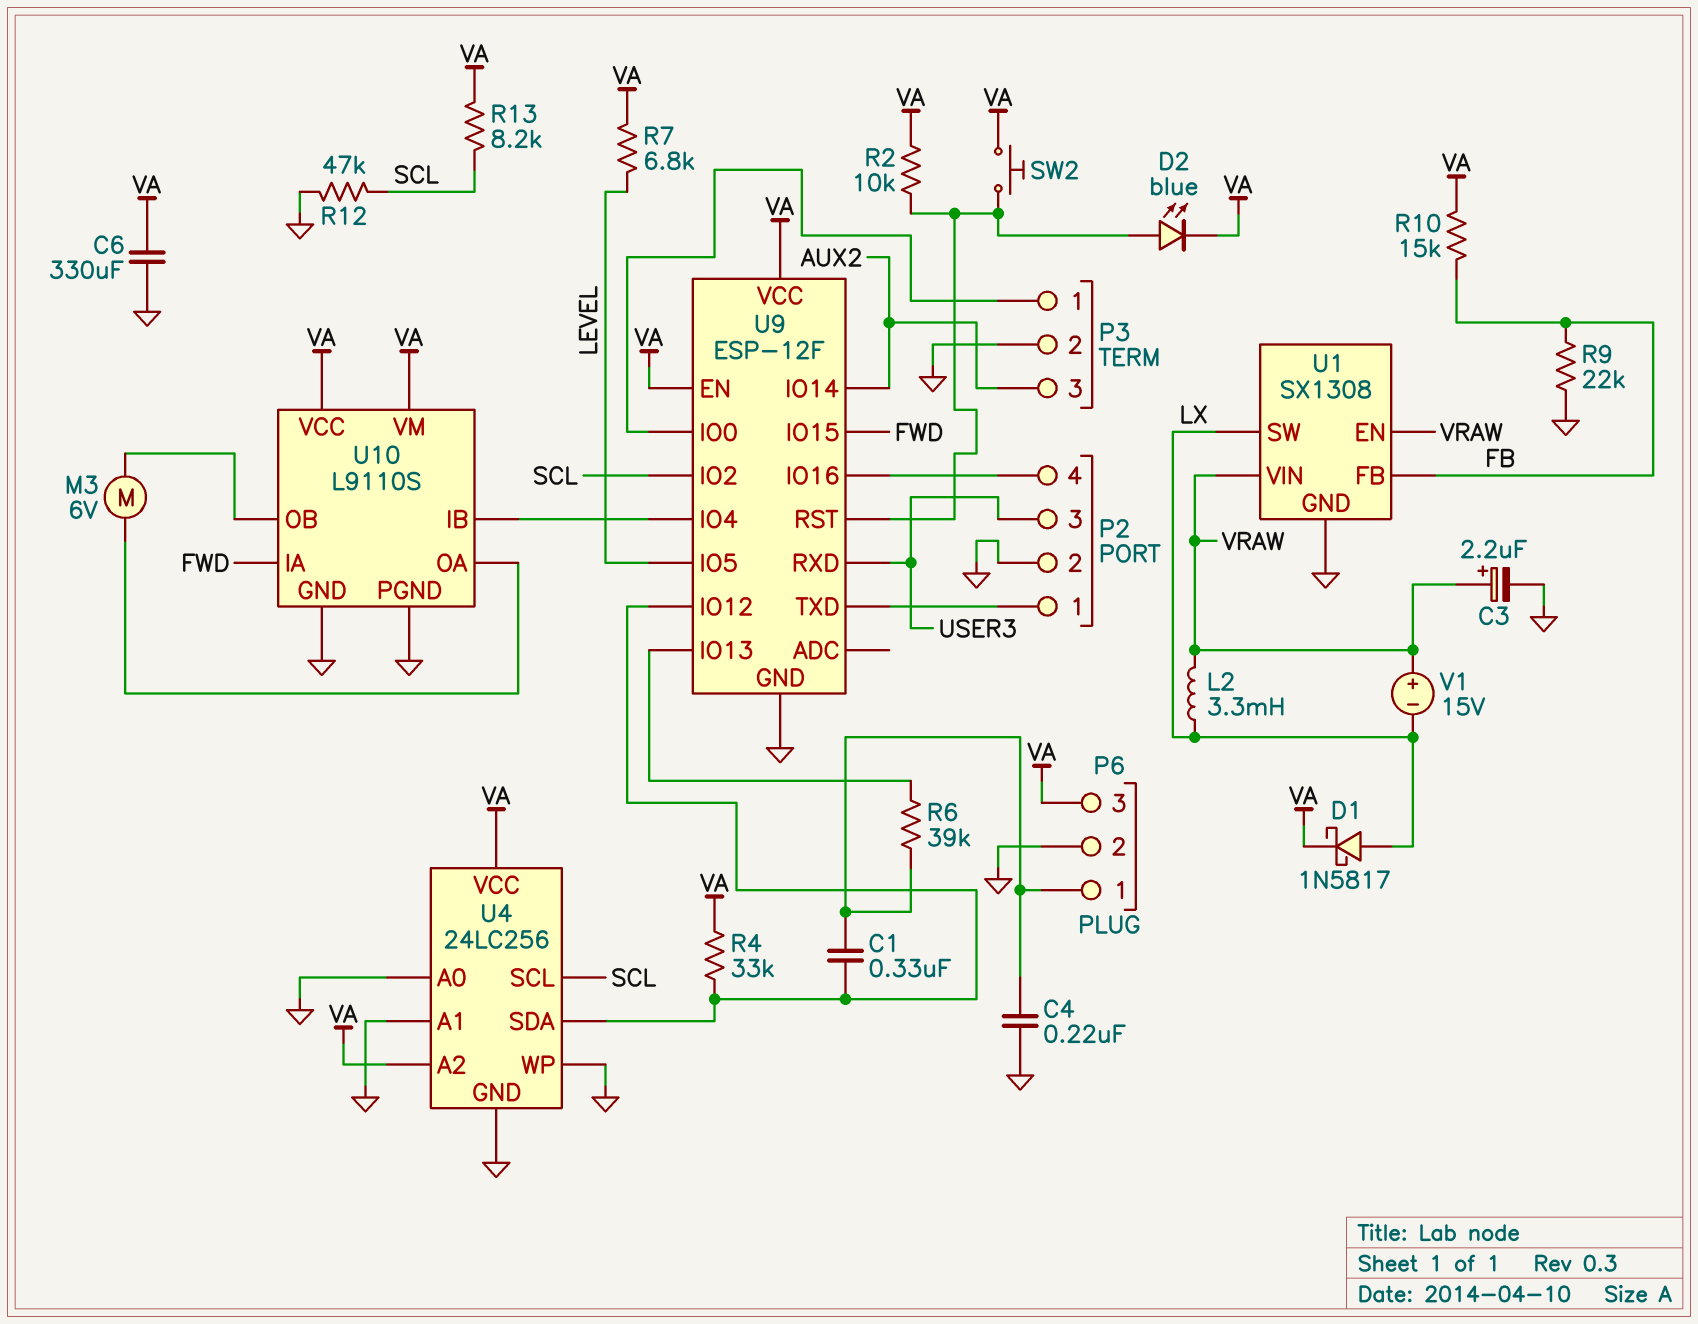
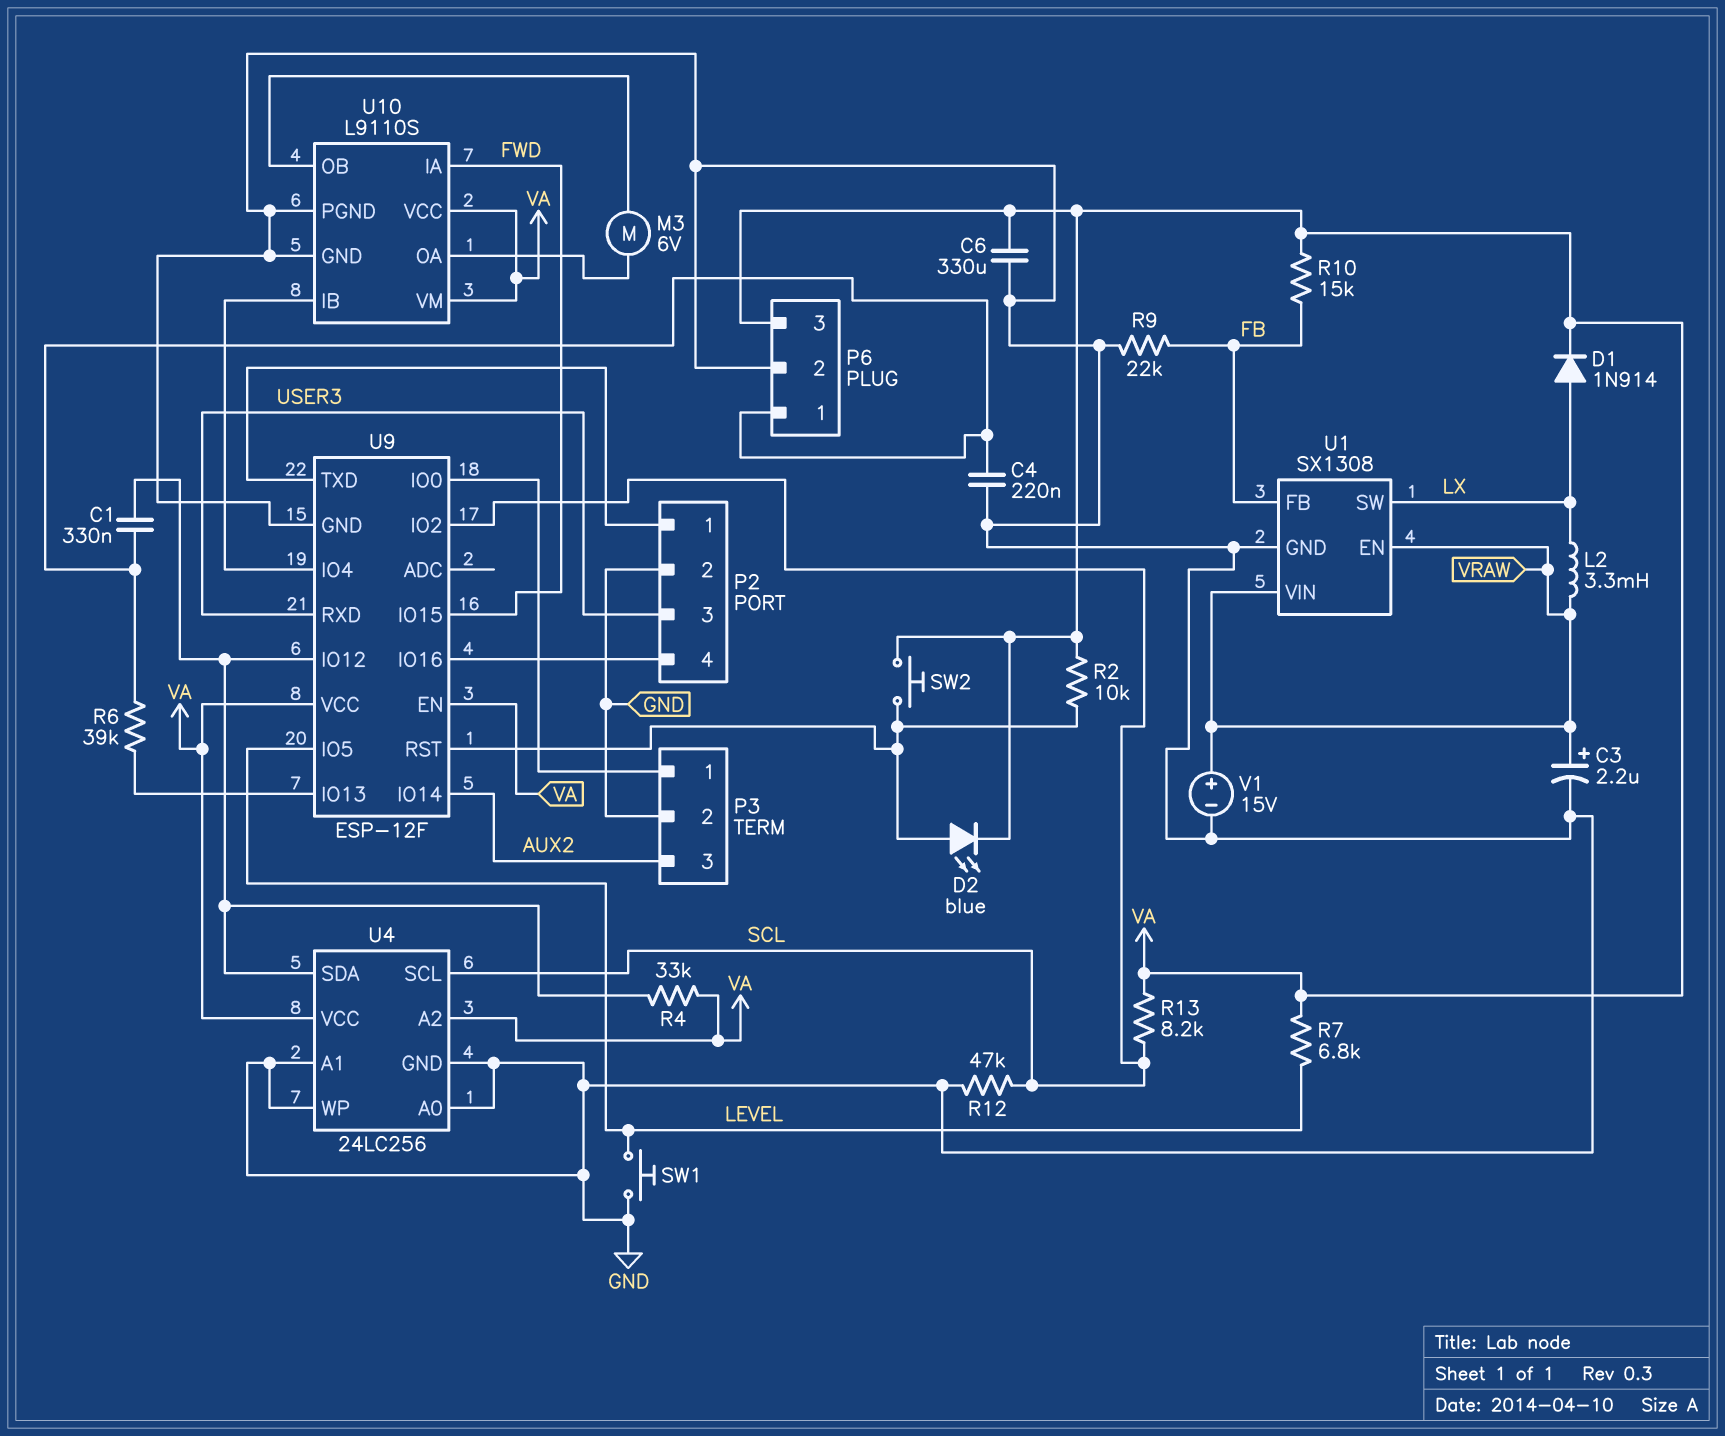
D1: schottky 1N5817 (A LX, K VA) -> diode 1N914 (A LX, K VA)
SW1: none -> button (GND, LEVEL)
V1: 15V (plus VRAW, minus LX) -> 15V (plus VRAW, minus GND)

